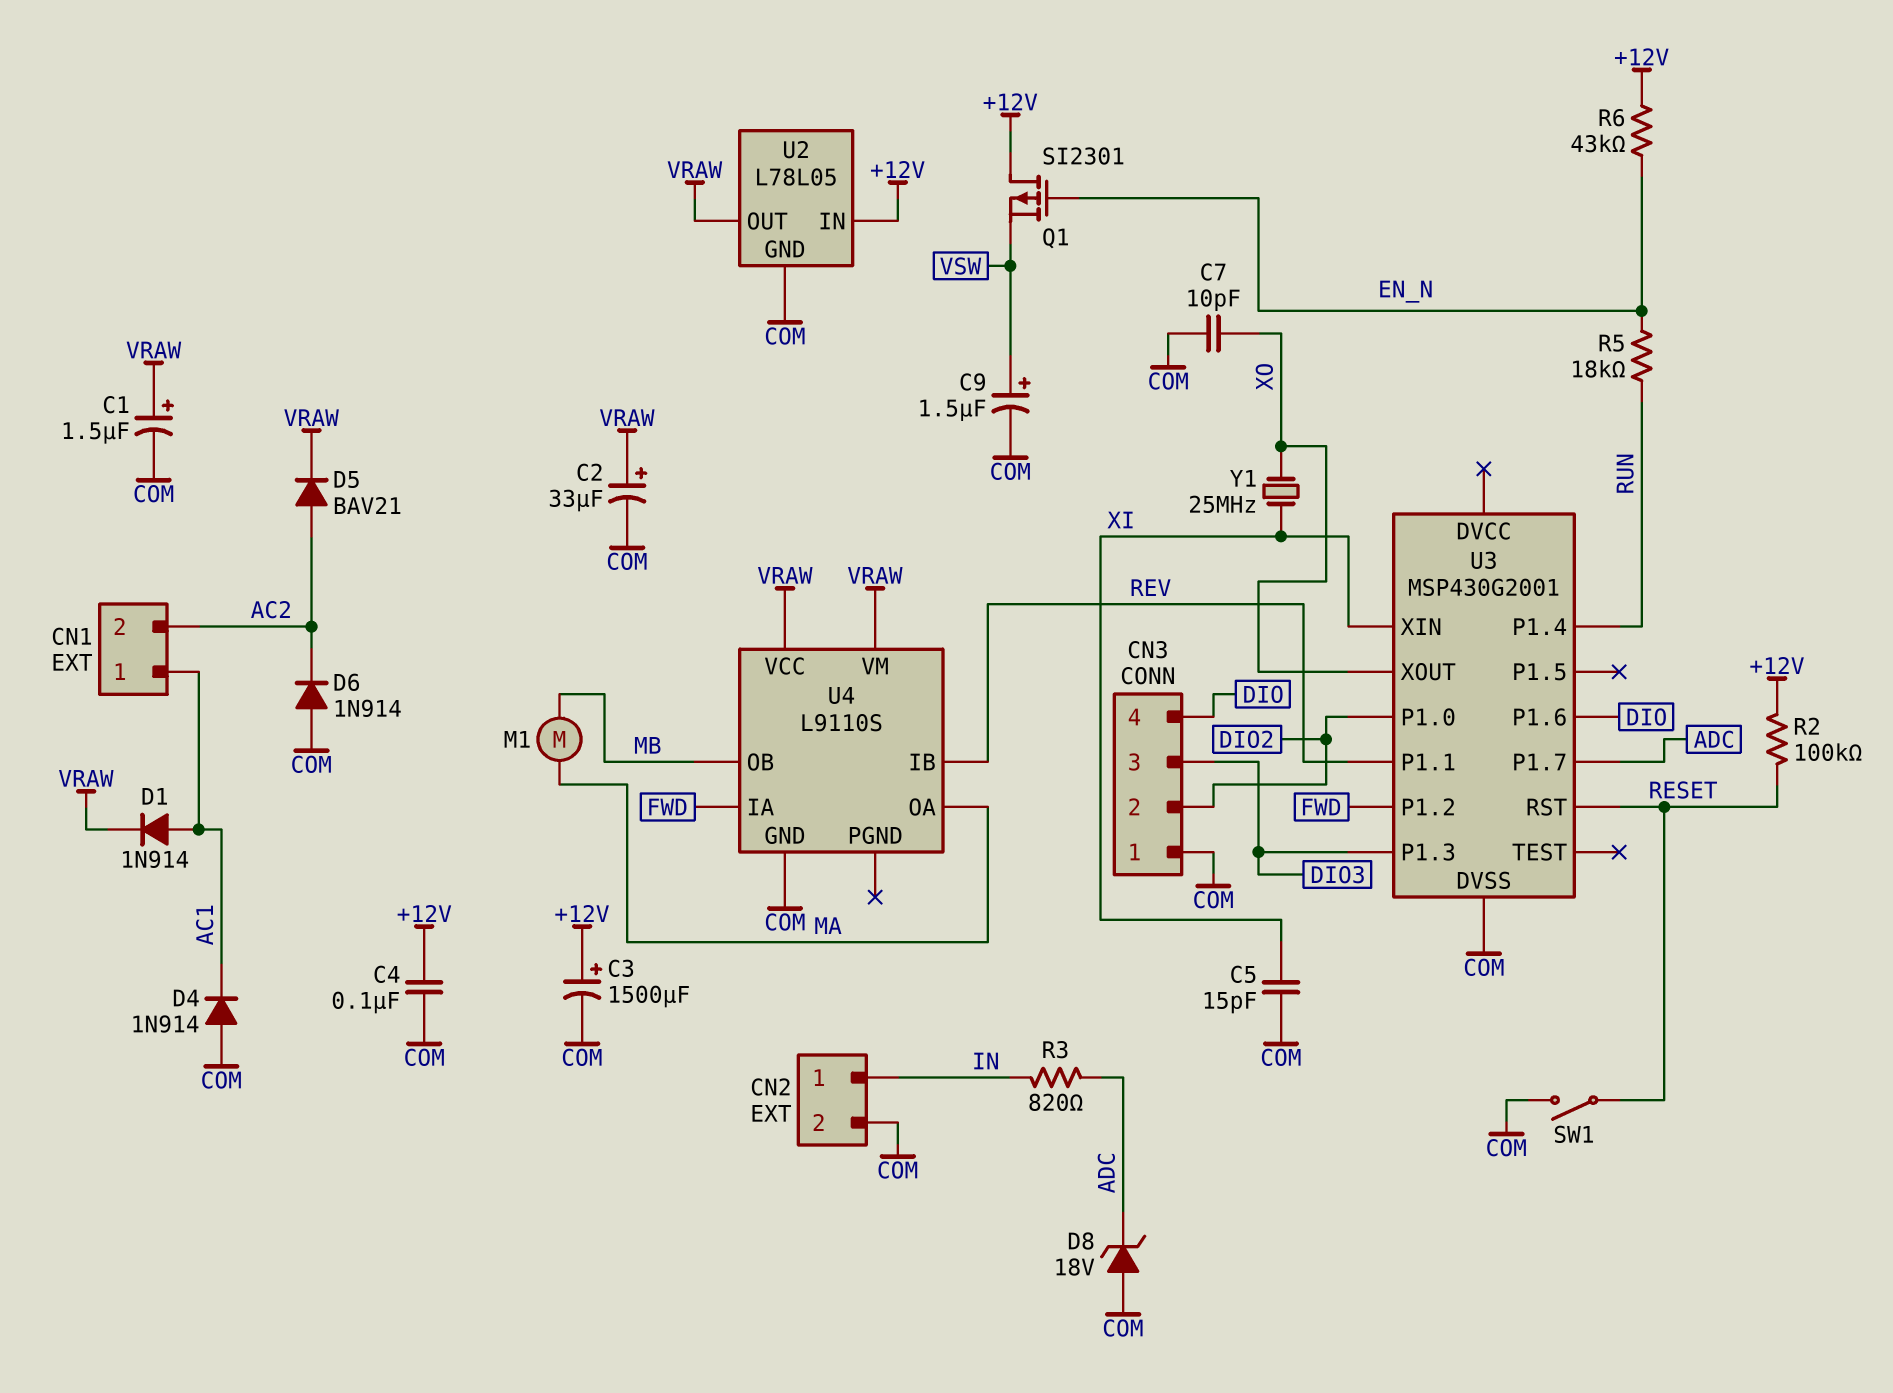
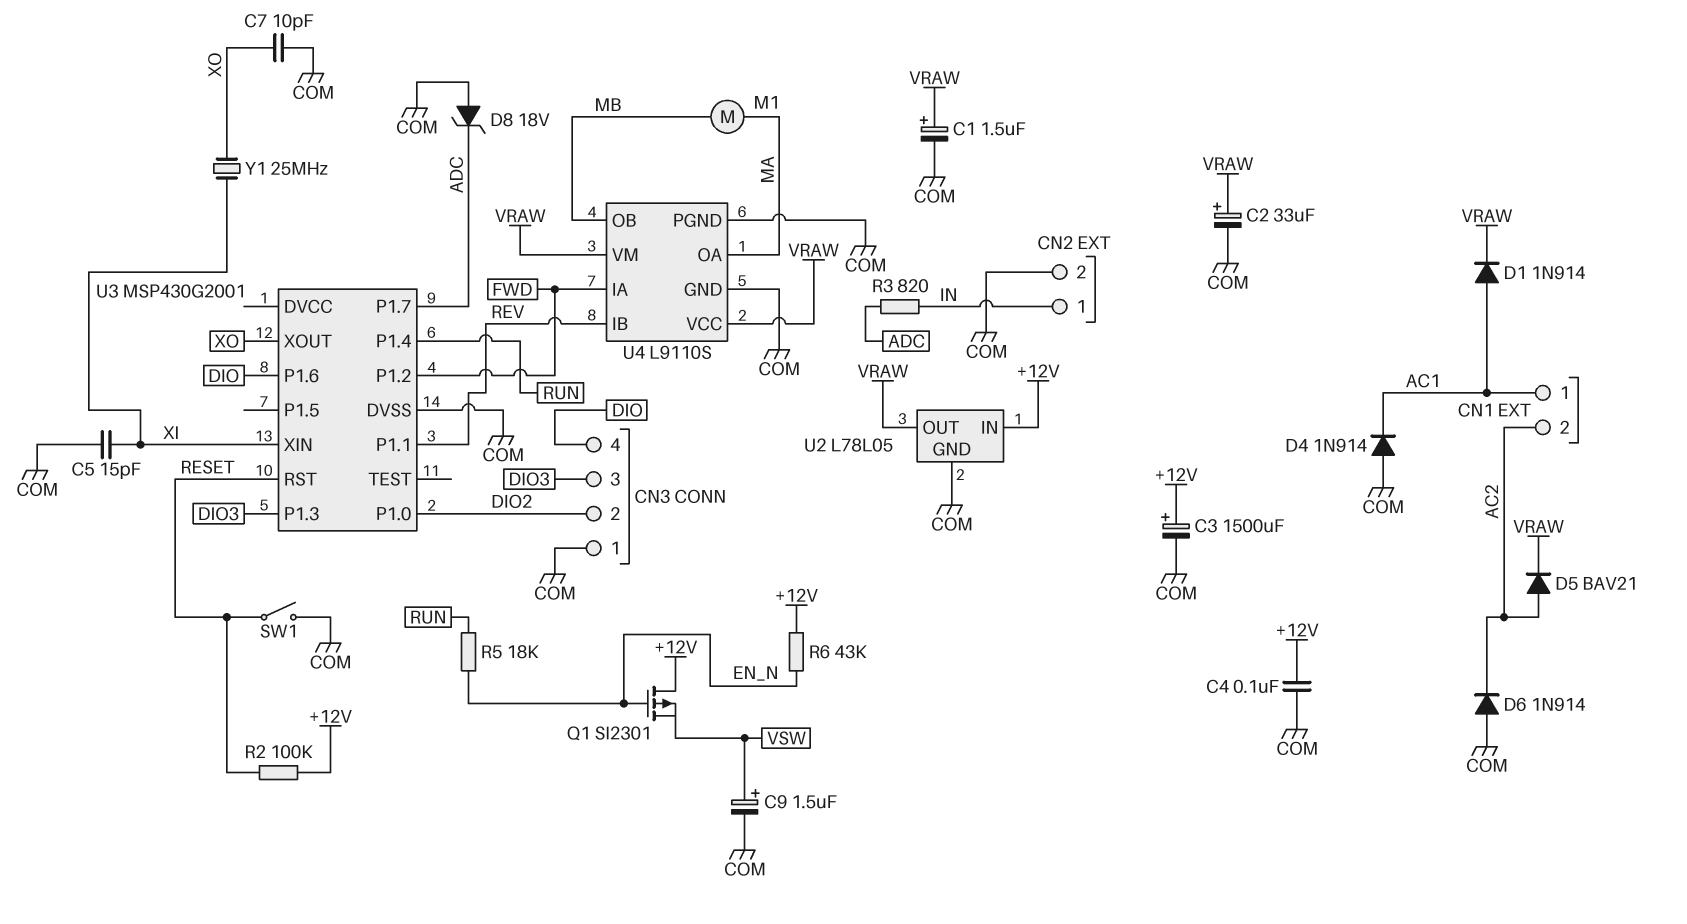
U4 pin PGND: none -> COM

